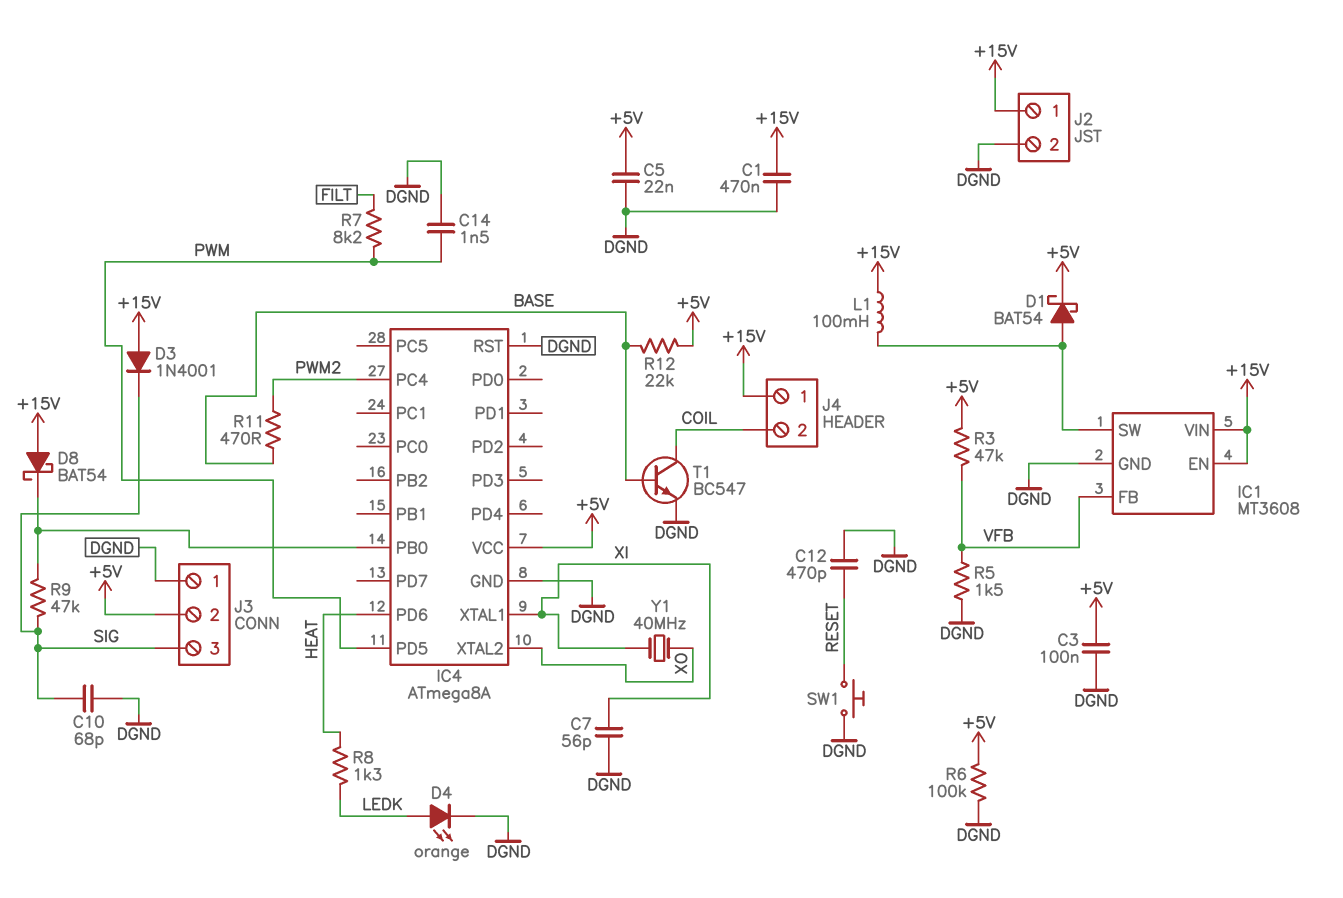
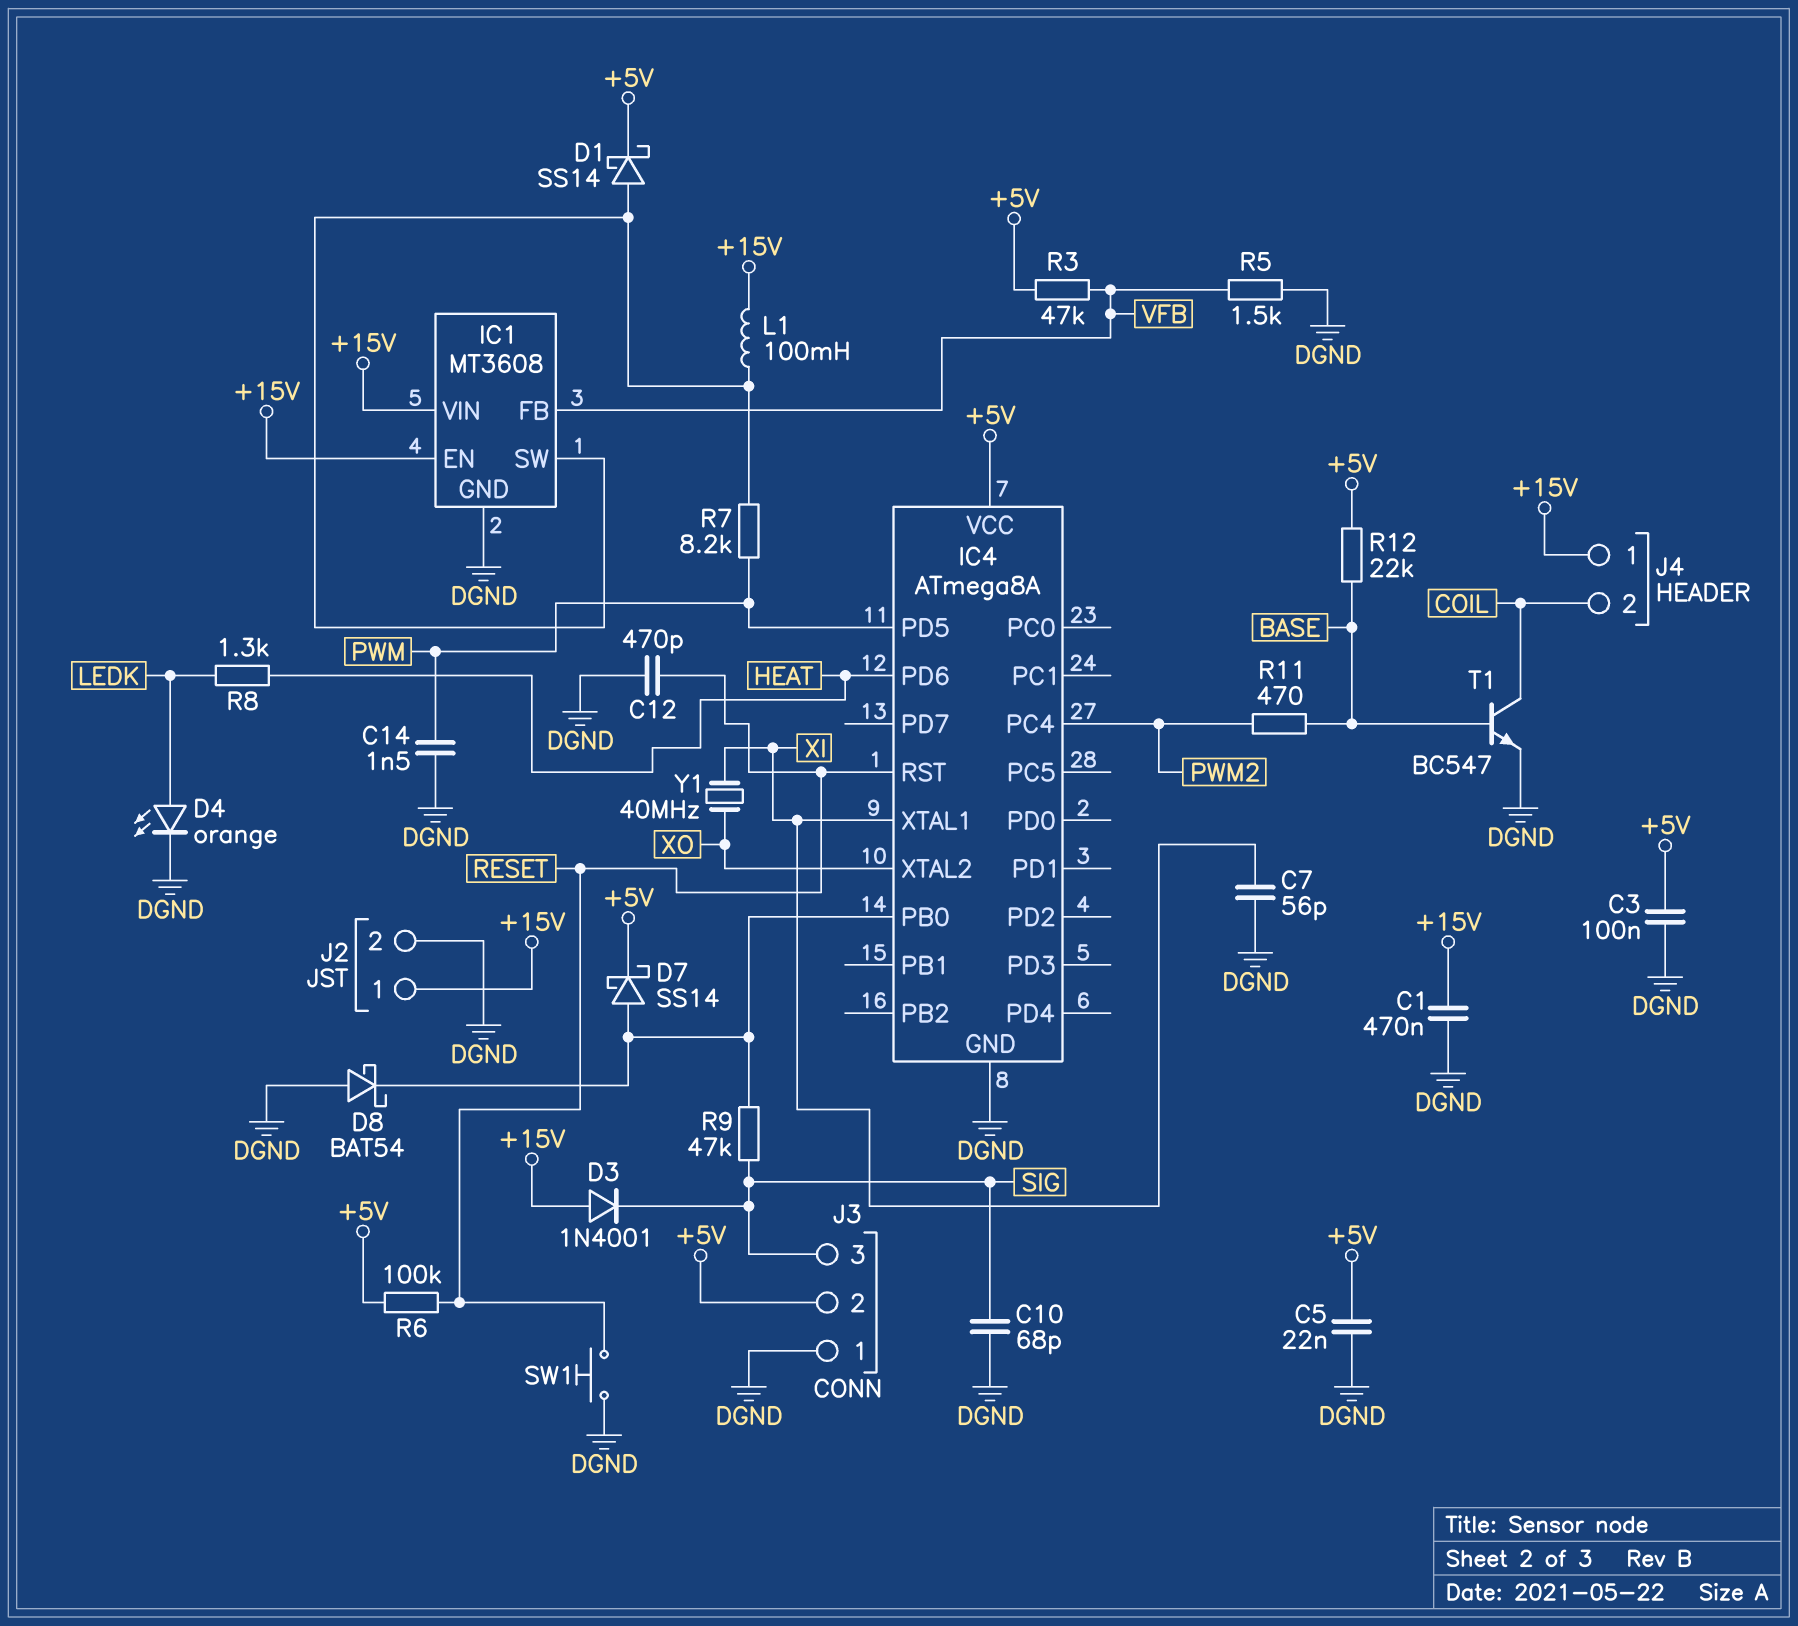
D1: schottky BAT54 (A IC1/SW, K +5V) -> schottky SS14 (A IC1/SW, K +5V)
D7: none -> schottky SS14 (A IC4/PB0, K +5V)
D8: schottky BAT54 (A +15V, K IC4/PB0) -> schottky BAT54 (A DGND, K IC4/PB0)
IC4 pin RST: DGND -> RESET
R6: 100k (+5V, DGND) -> 100k (+5V, RESET)
R7: 8.2k (FILT, PWM) -> 8.2k (IC1/SW, PWM)

